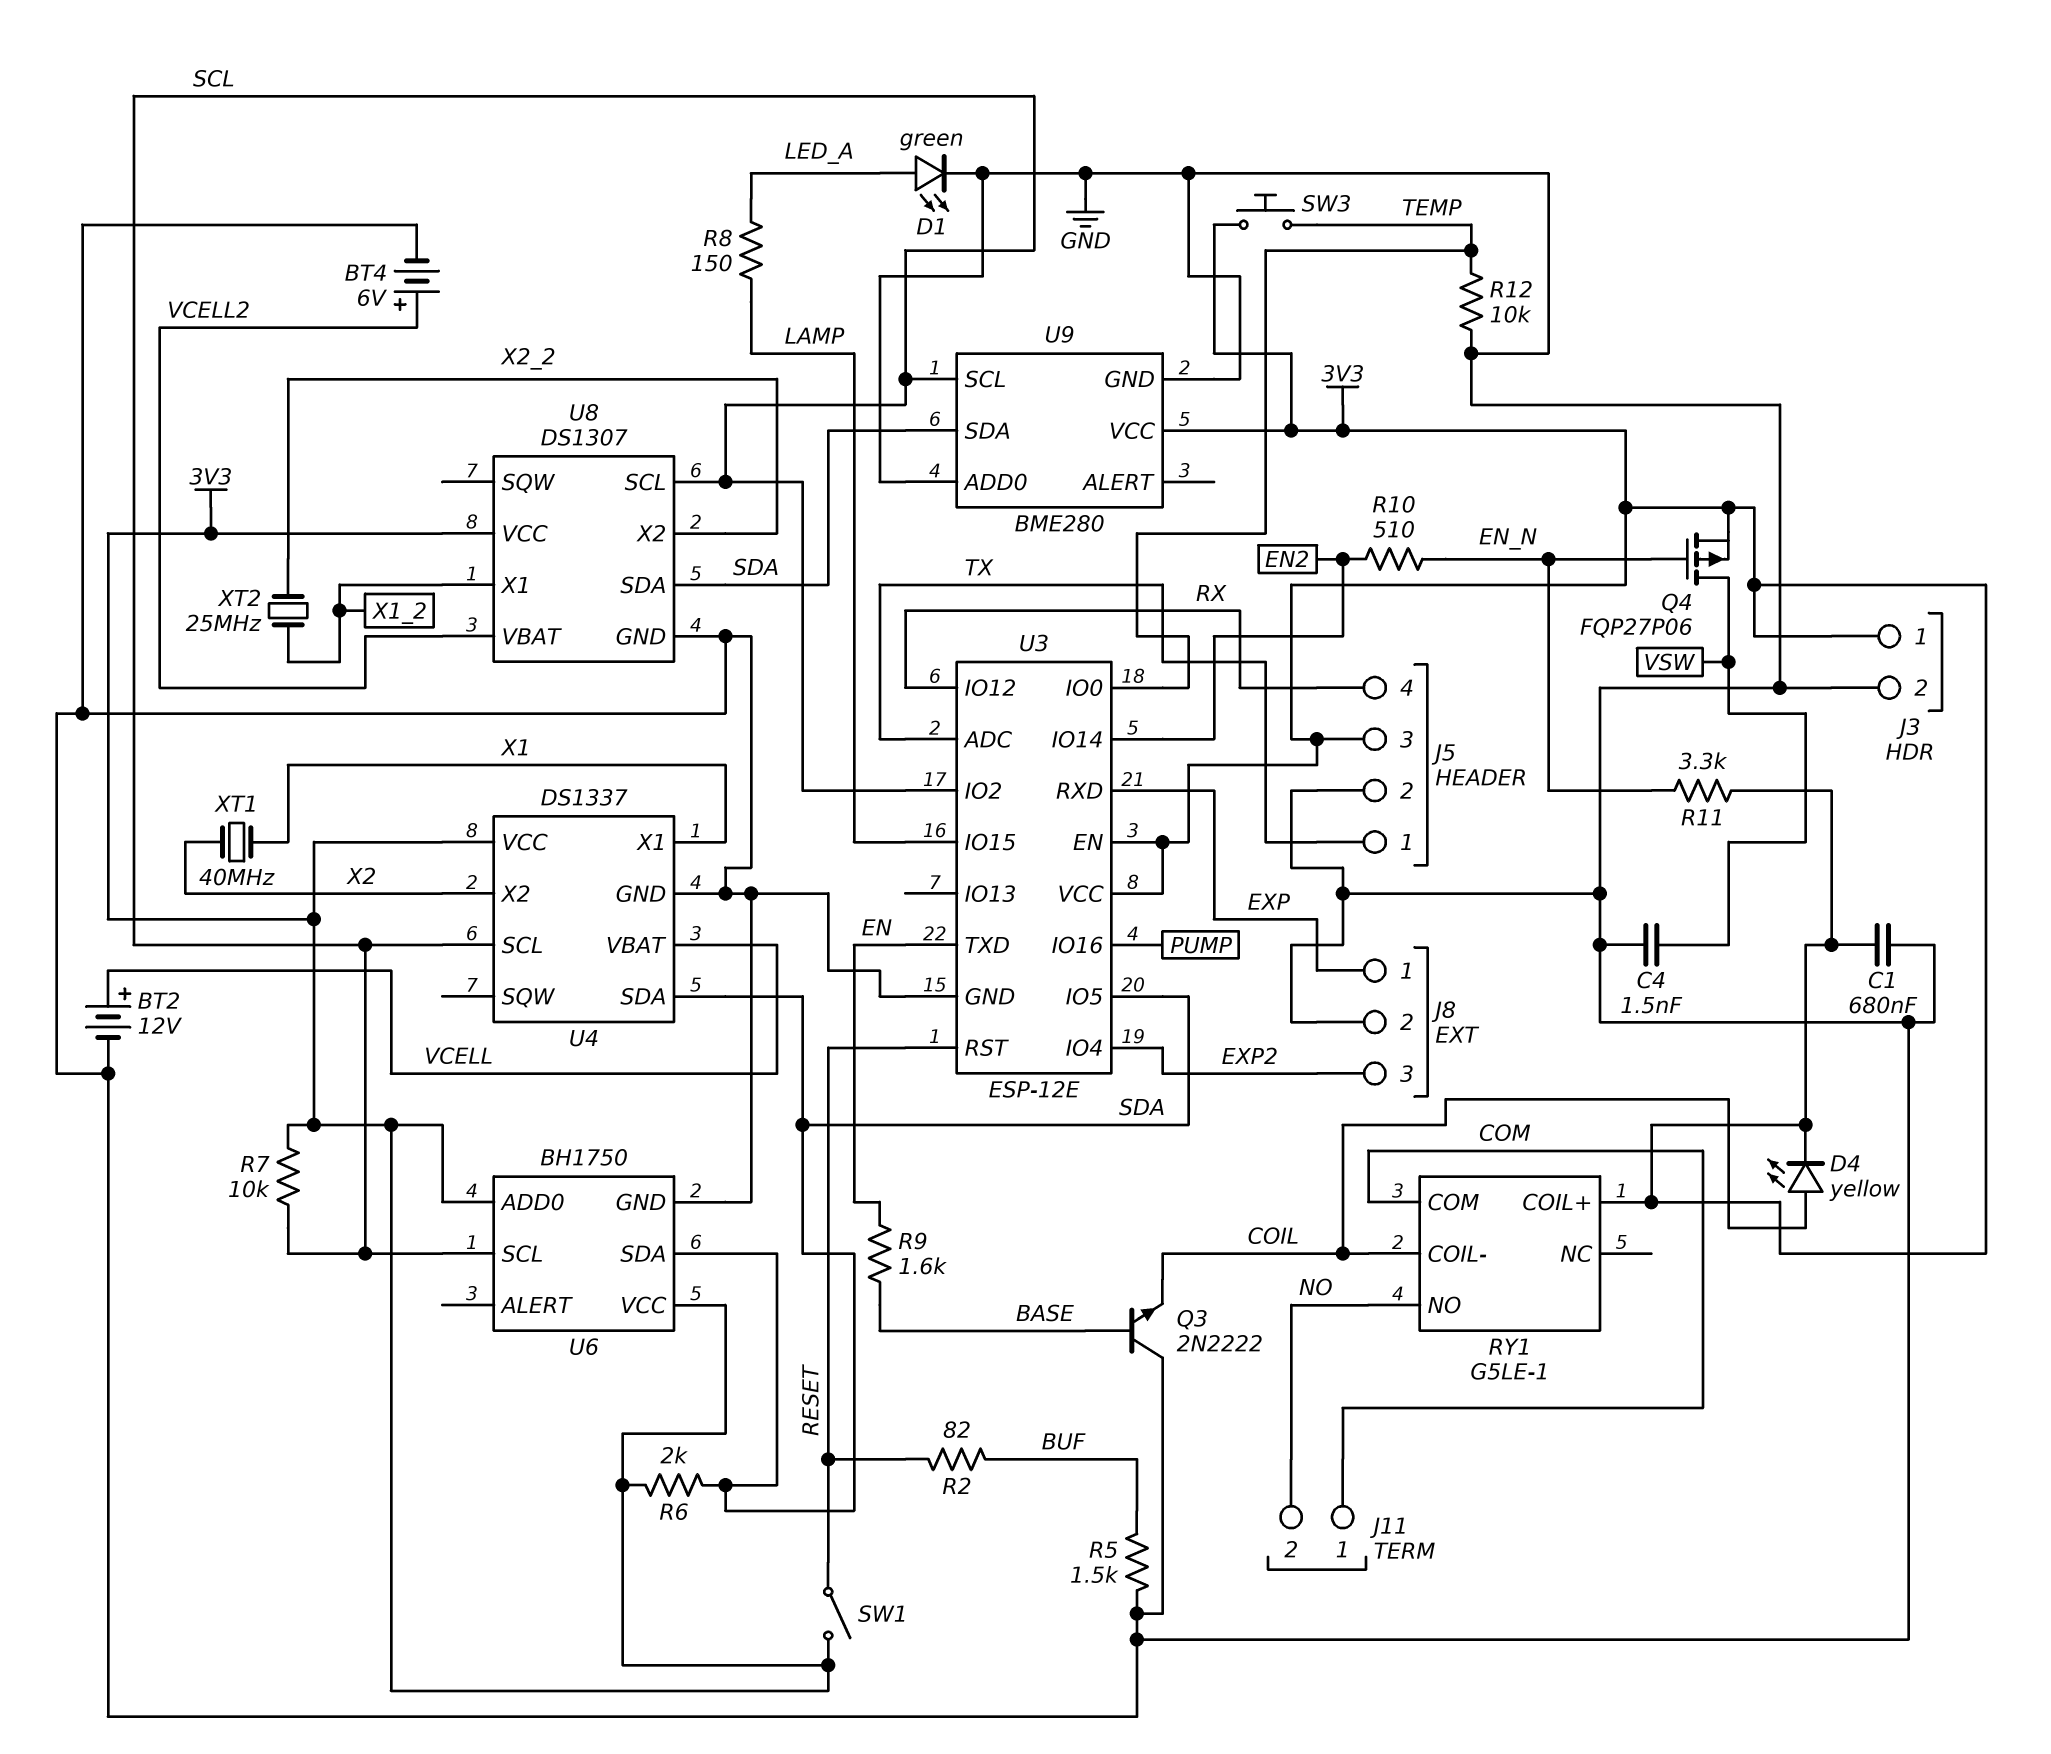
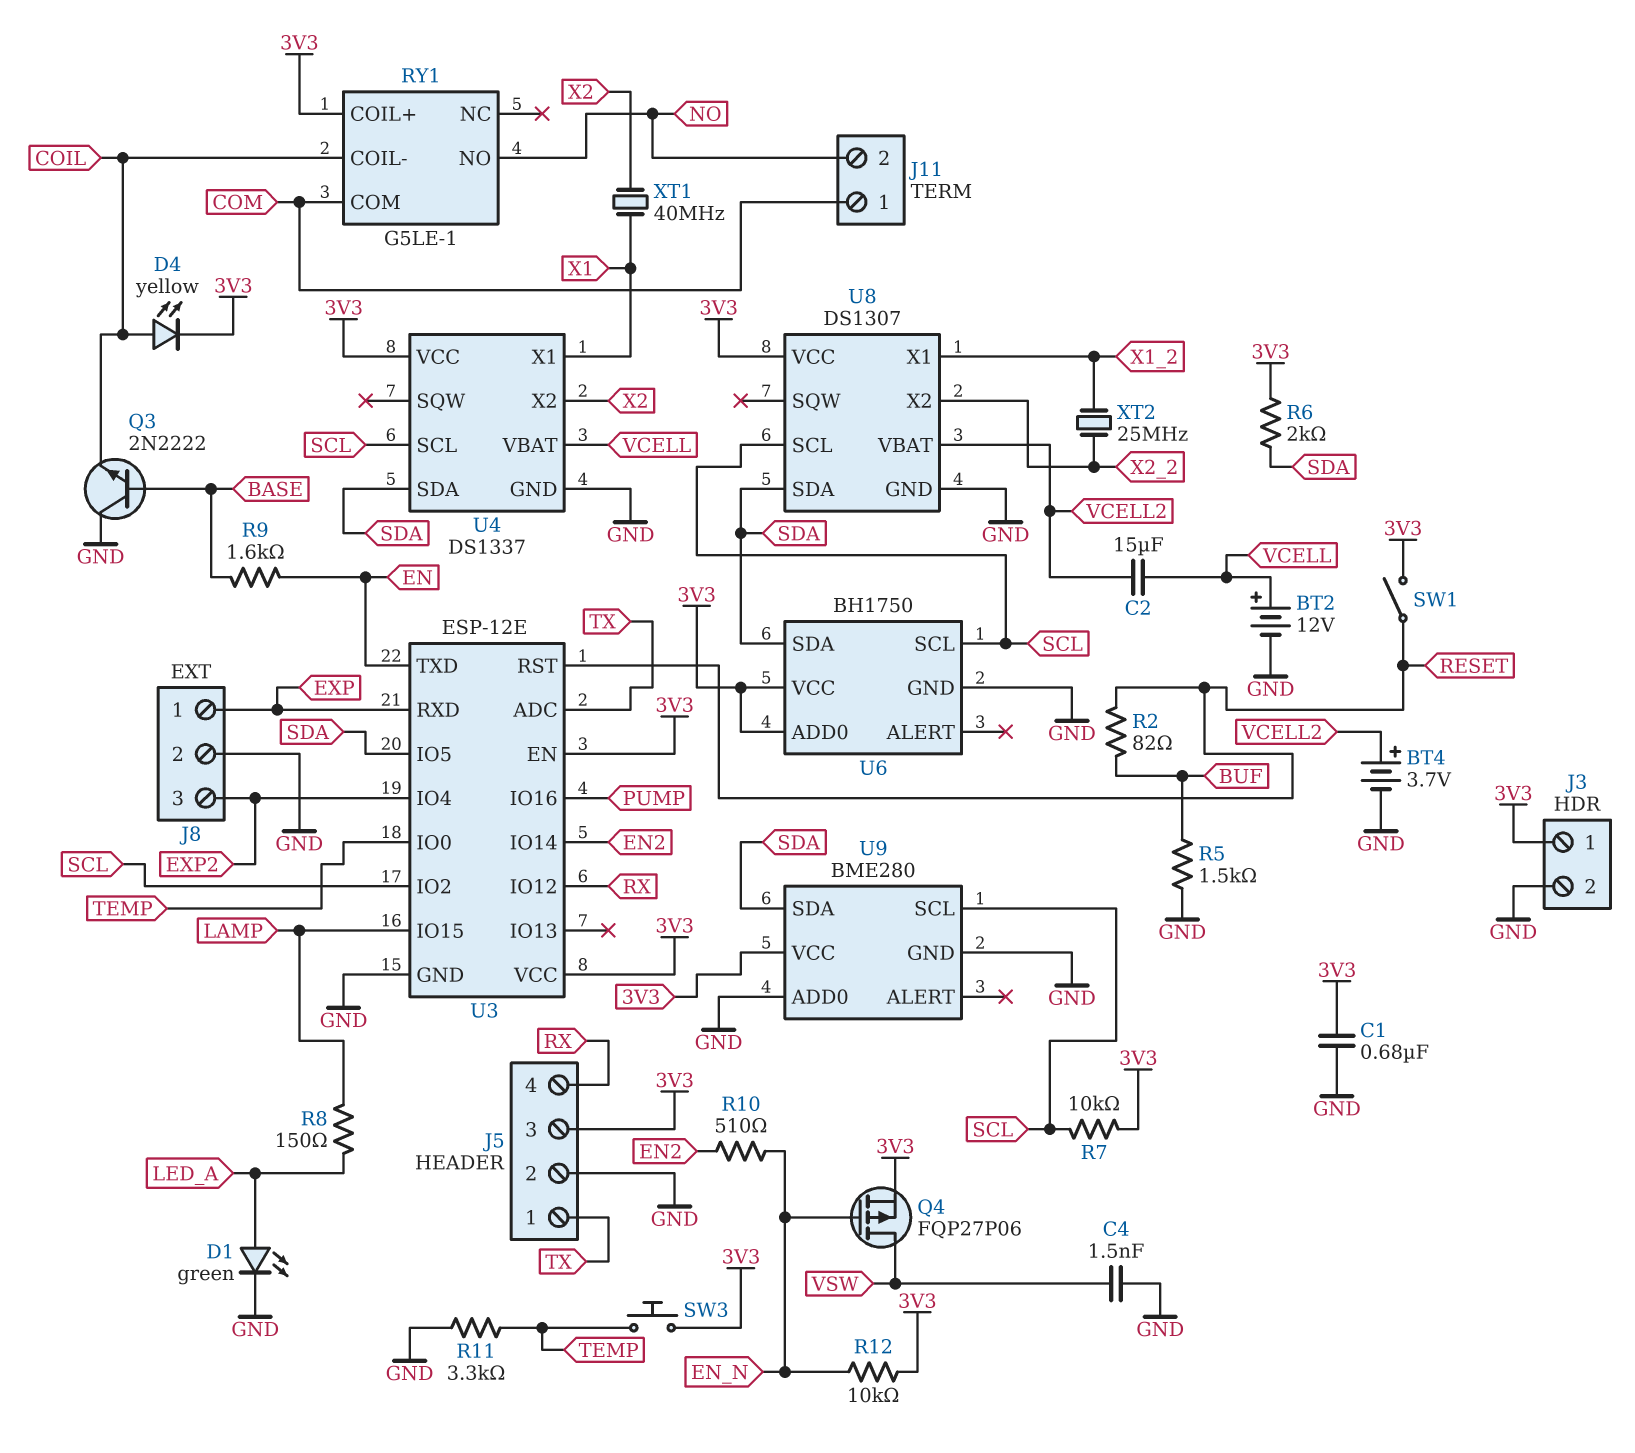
BT4: 6V (plus VCELL2, minus GND) -> 3.7V (plus VCELL2, minus GND)
C2: none -> 15uF (VCELL, VCELL2)
R11: 3.3k (3V3, EN_N) -> 3.3k (GND, TEMP)
R12: 10k (GND, TEMP) -> 10k (3V3, EN_N)

